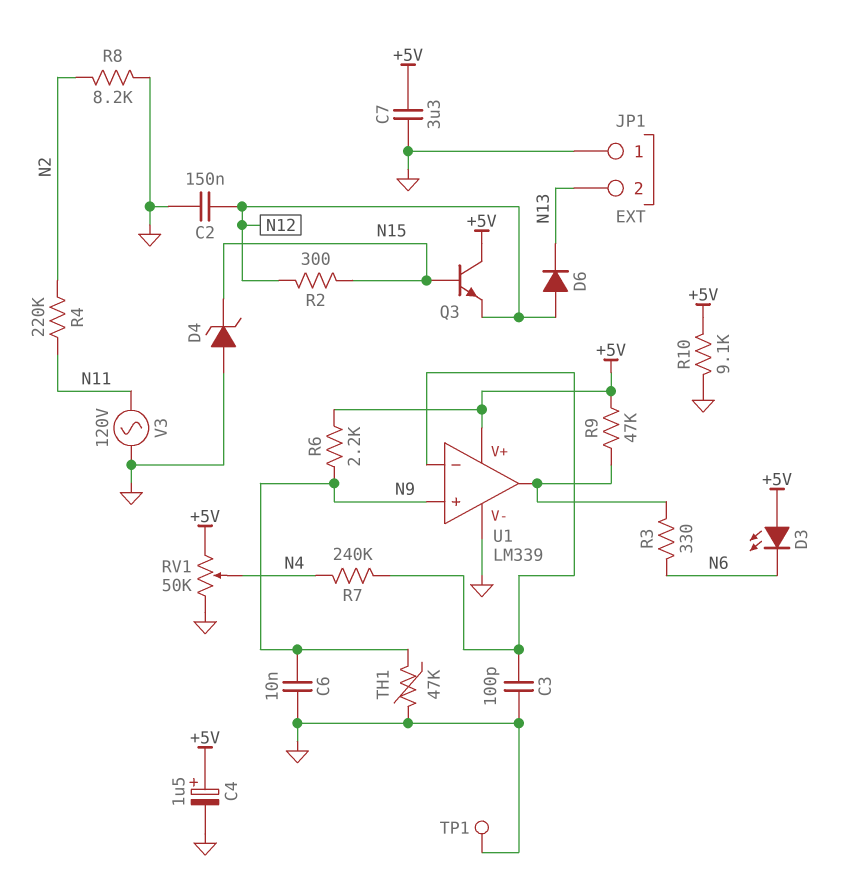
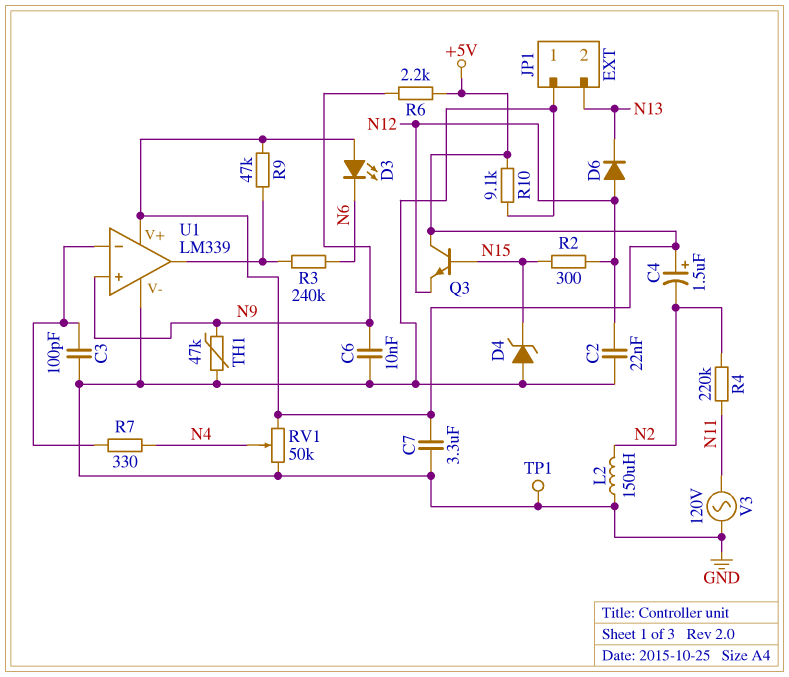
C2: 150nF (GND, N12) -> 22nF (GND, N12)
C4: 1.5uF (plus +5V, minus GND) -> 1.5uF (plus +5V, minus N2)
L2: none -> 150uH (GND, N2)
R3: 330 (N6, U1/out) -> 240k (N6, U1/out)
R7: 240k (N4, U1/in-) -> 330 (N4, U1/in-)
R8: 8.2k (GND, N2) -> none

